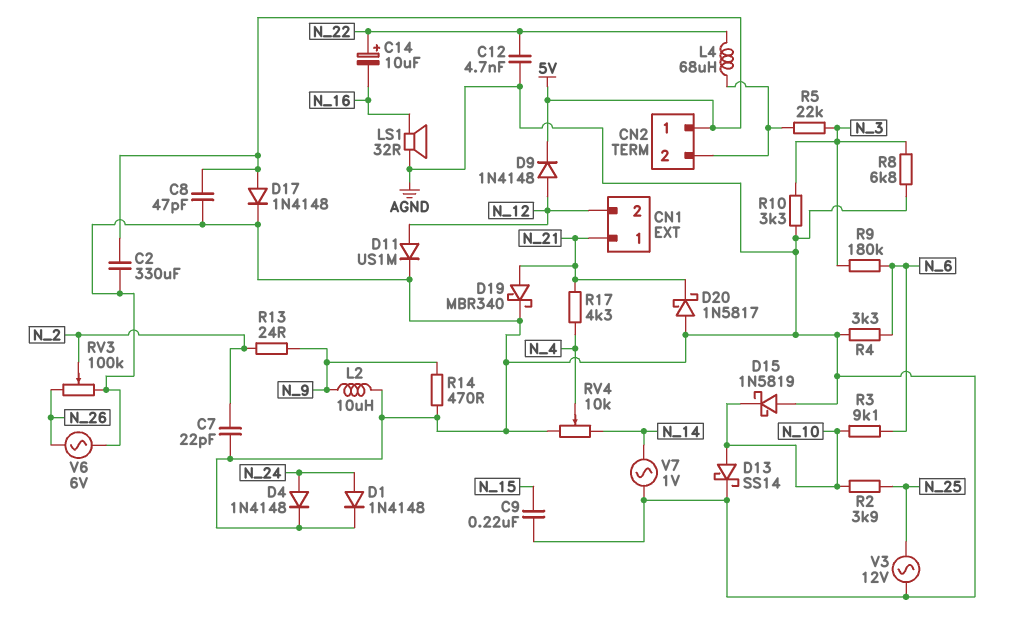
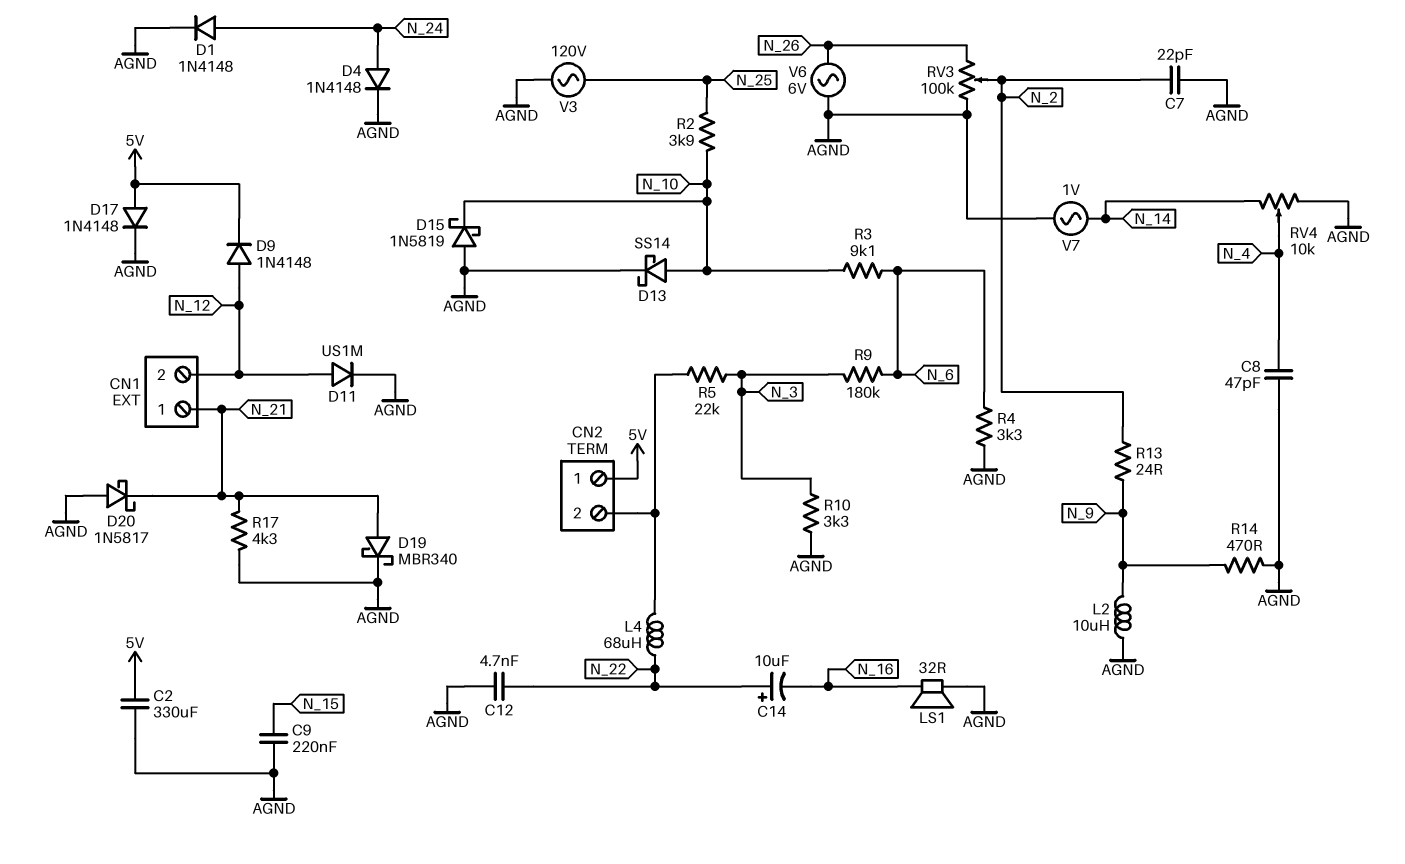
C8: 47pF (5V, AGND) -> 47pF (AGND, N_4)
R8: 6.8k (AGND, N_3) -> none
R17: 4.3k (N_4, N_21) -> 4.3k (AGND, N_21)
V3: AC 12V (AGND, N_25) -> AC 120V (AGND, N_25)

